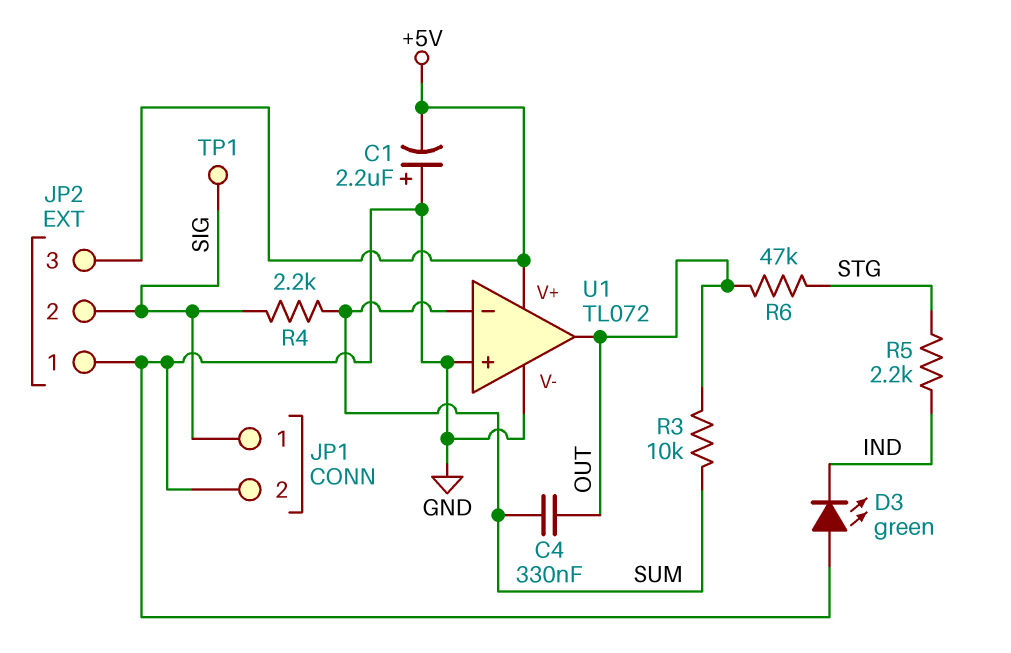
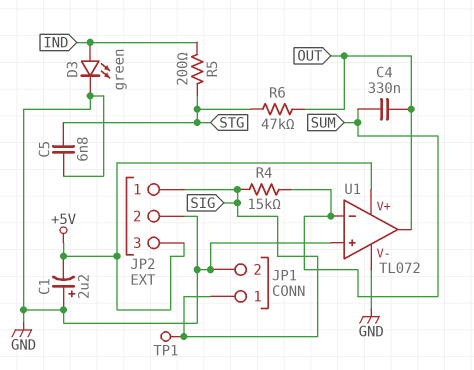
C5: none -> 6.8nF (GND, STG)
D3: LED green (A GND, K IND) -> LED green (A IND, K GND)
JP2 pin 1: GND -> SIG
JP2 pin 2: SIG -> GND
R3: 10k (OUT, SUM) -> none
R4: 2.2k (SIG, SUM) -> 15k (SIG, SUM)
R5: 2.2k (IND, STG) -> 200 (IND, STG)

